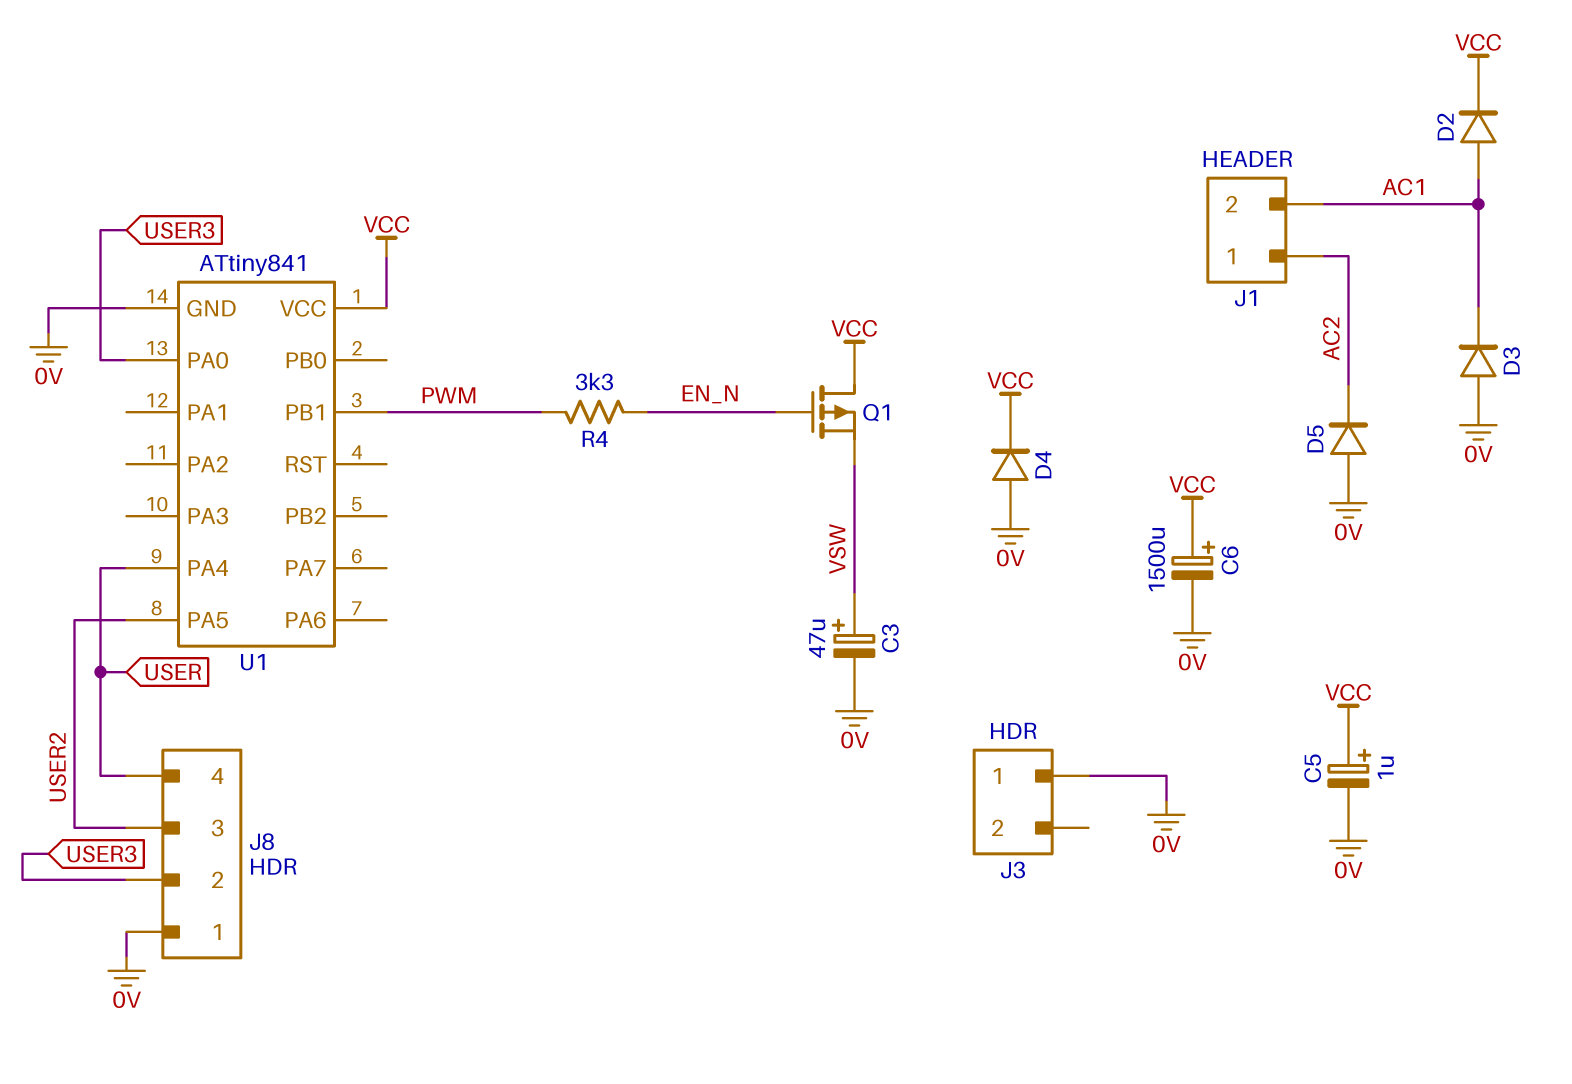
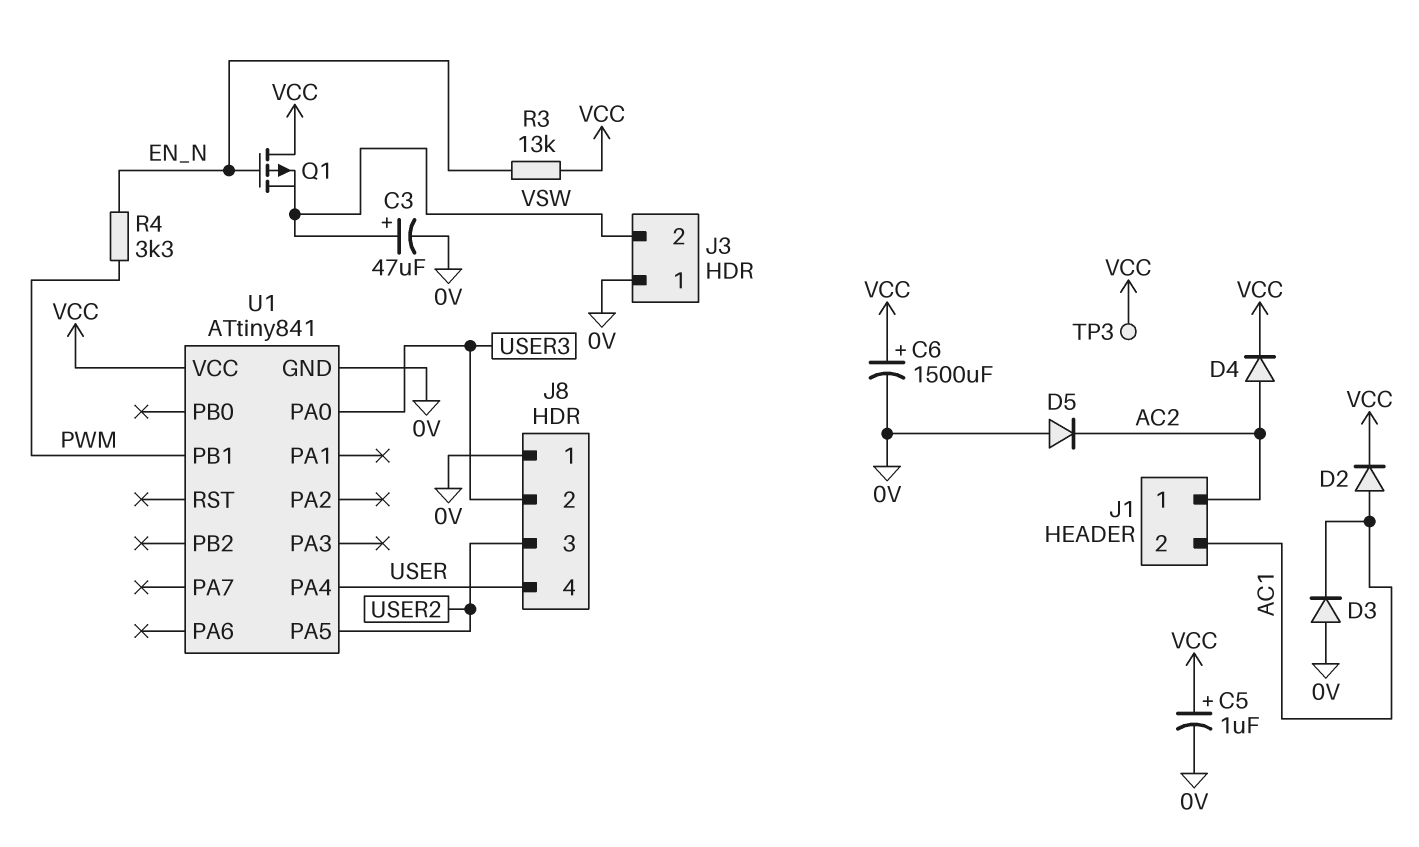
D4: diode (A 0V, K VCC) -> diode (A AC2, K VCC)
J3 pin 2: none -> VSW
R3: none -> 13k (EN_N, VCC)
TP3: none -> test point (VCC)

